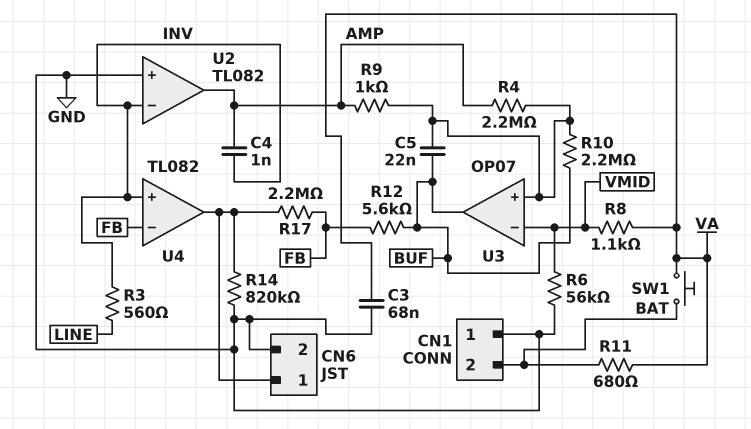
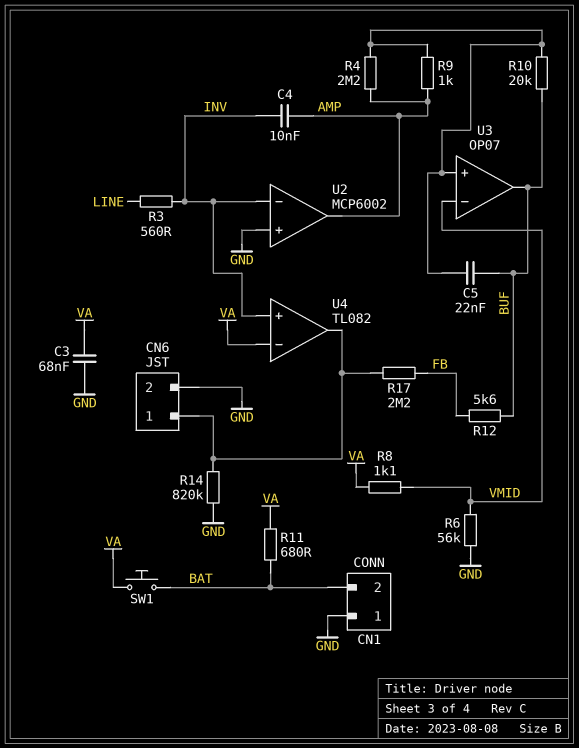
C4: 1nF (AMP, INV) -> 10nF (AMP, INV)
R10: 2.2M (BUF, U3/in+) -> 20k (BUF, U3/in+)
U2: TL082 -> MCP6002
U4 pin in-: FB -> VA

